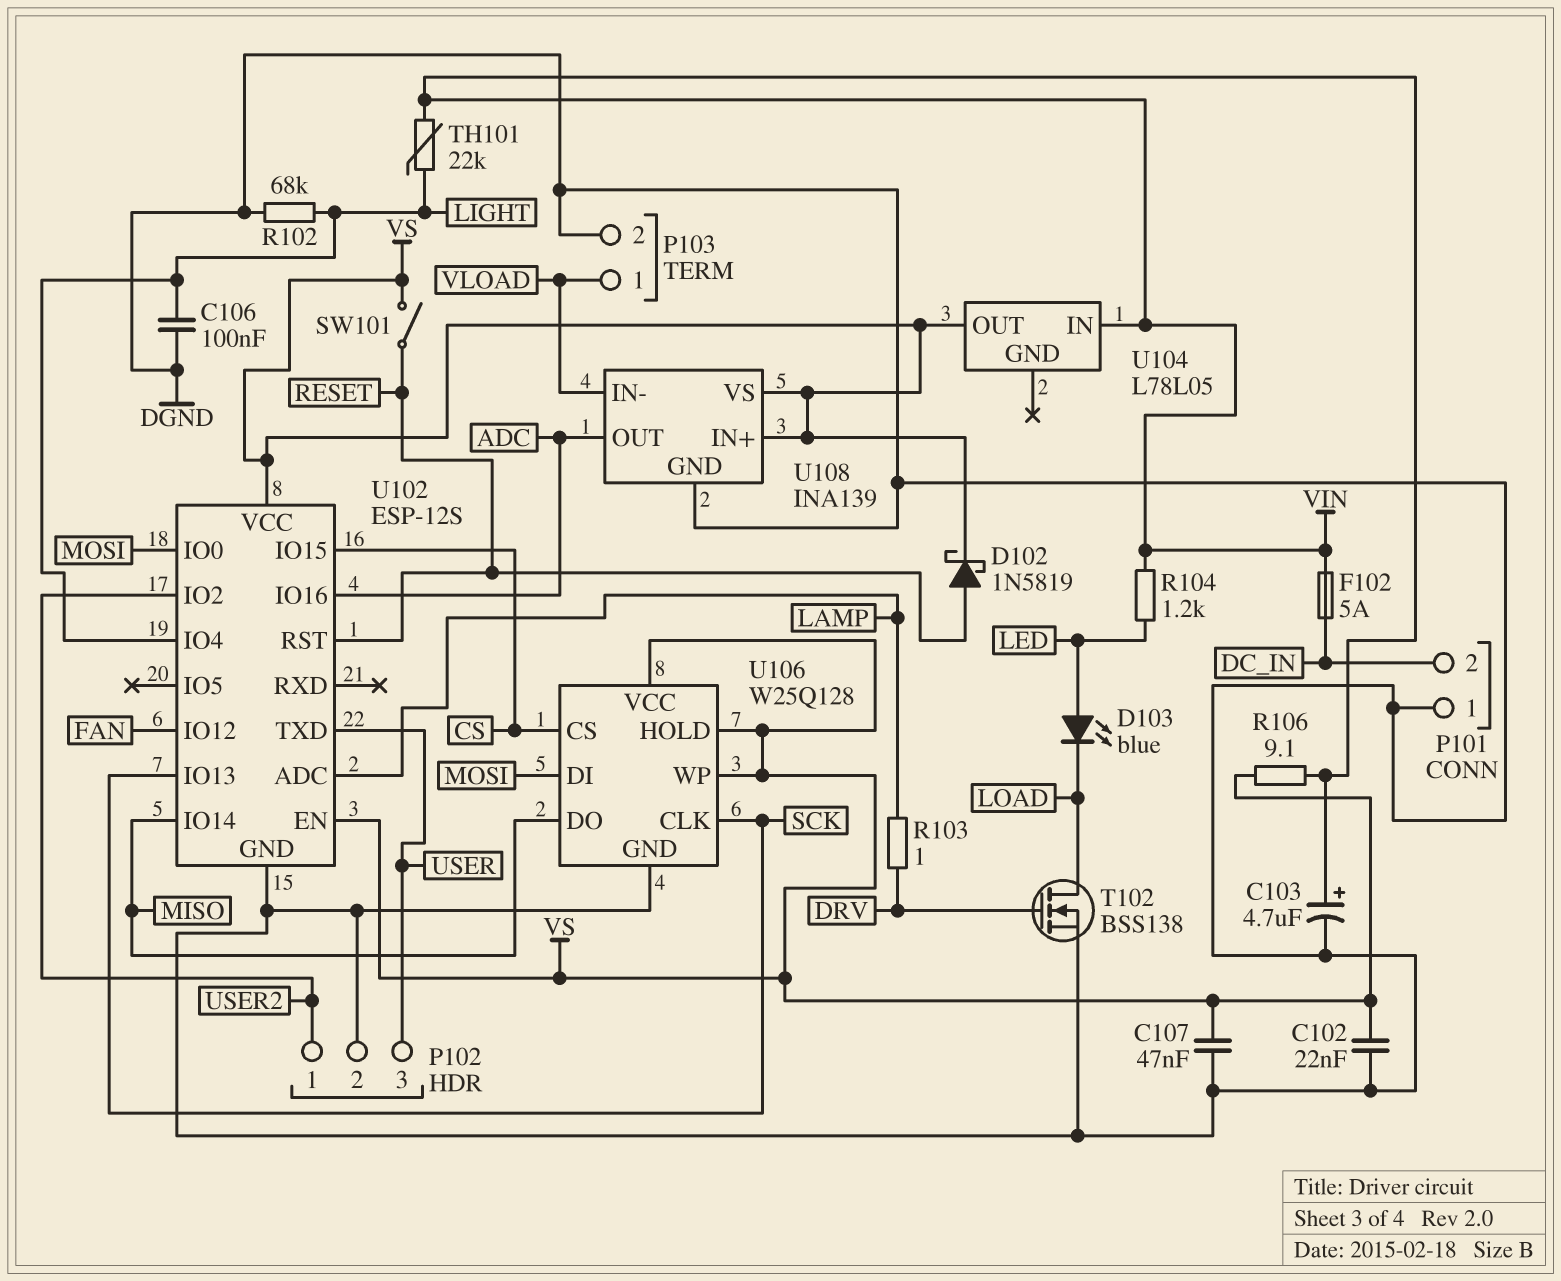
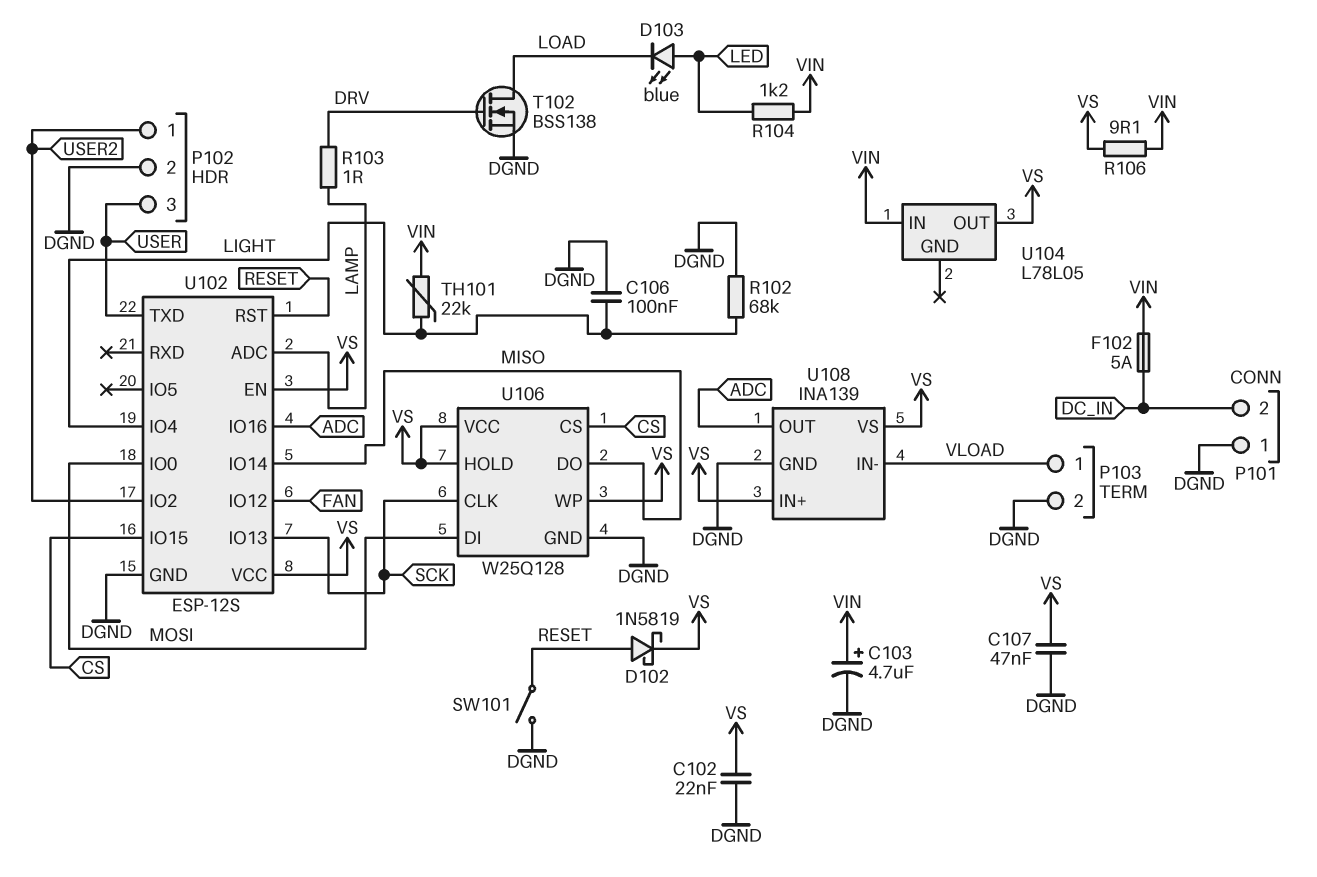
SW101: switch (RESET, VS) -> switch (DGND, RESET)

